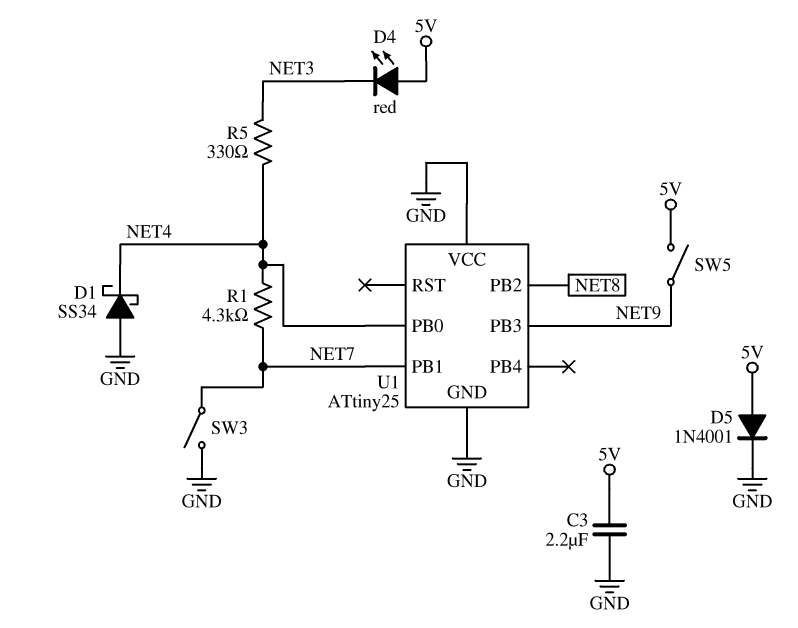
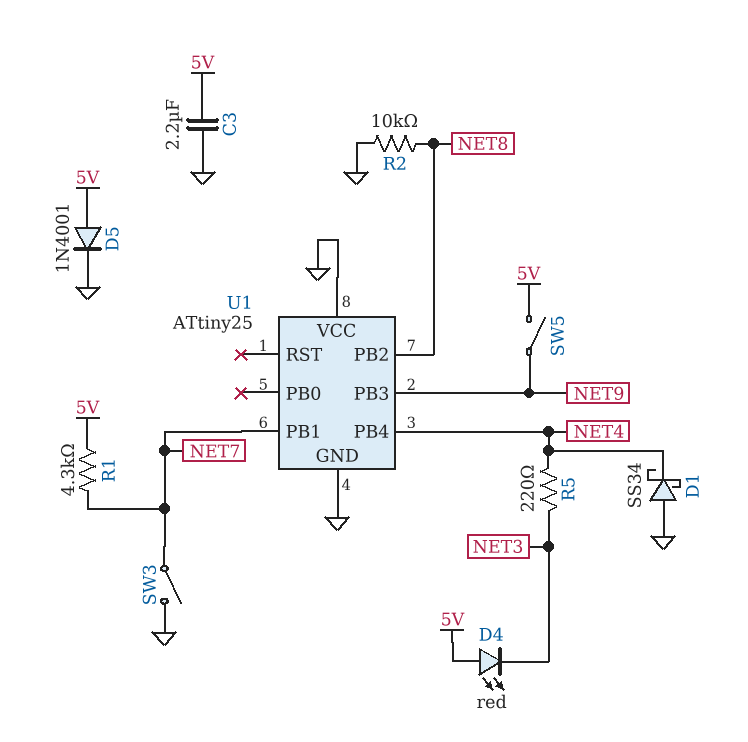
R1: 4.3k (NET4, NET7) -> 4.3k (5V, NET7)
R2: none -> 10k (GND, NET8)
R5: 330 (NET3, NET4) -> 220 (NET3, NET4)
U1 pin PB0: NET4 -> none
U1 pin PB4: none -> NET4

